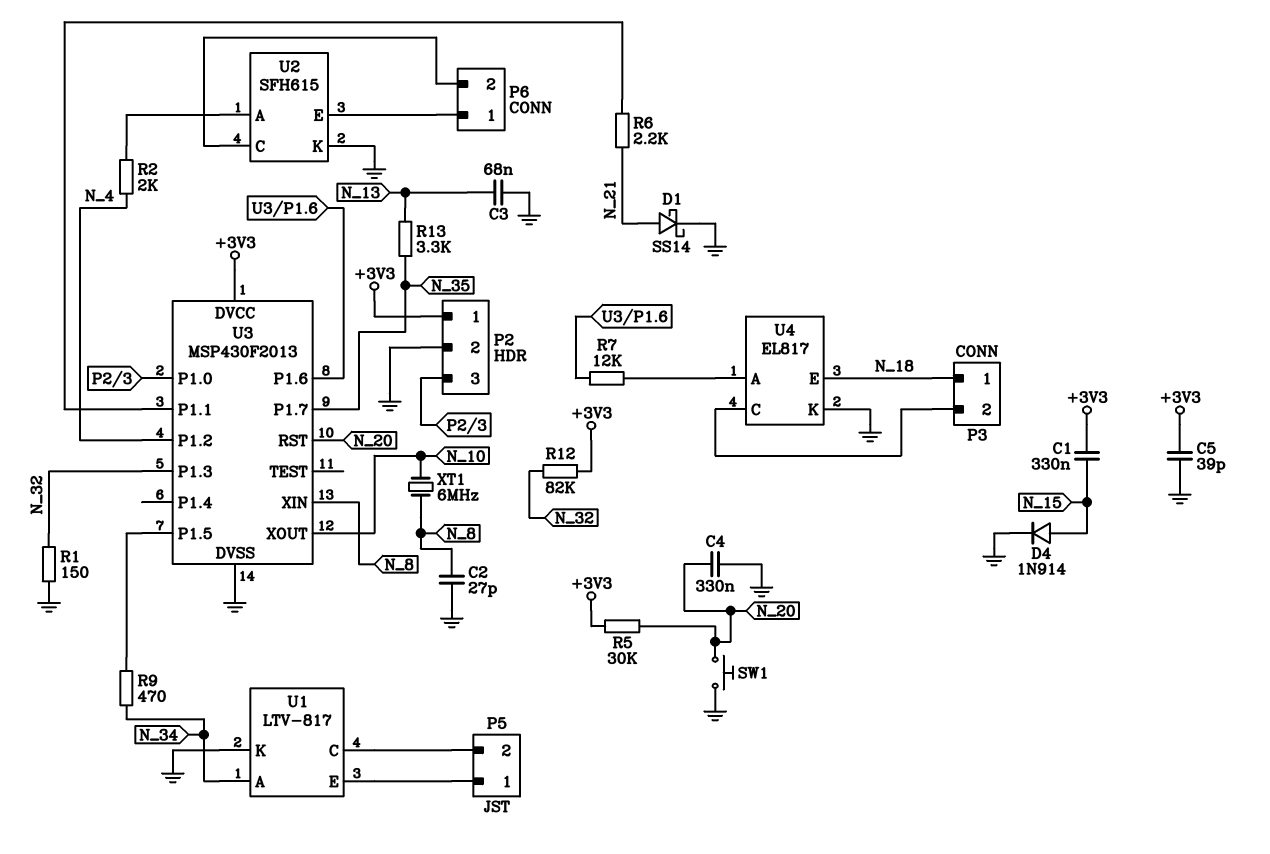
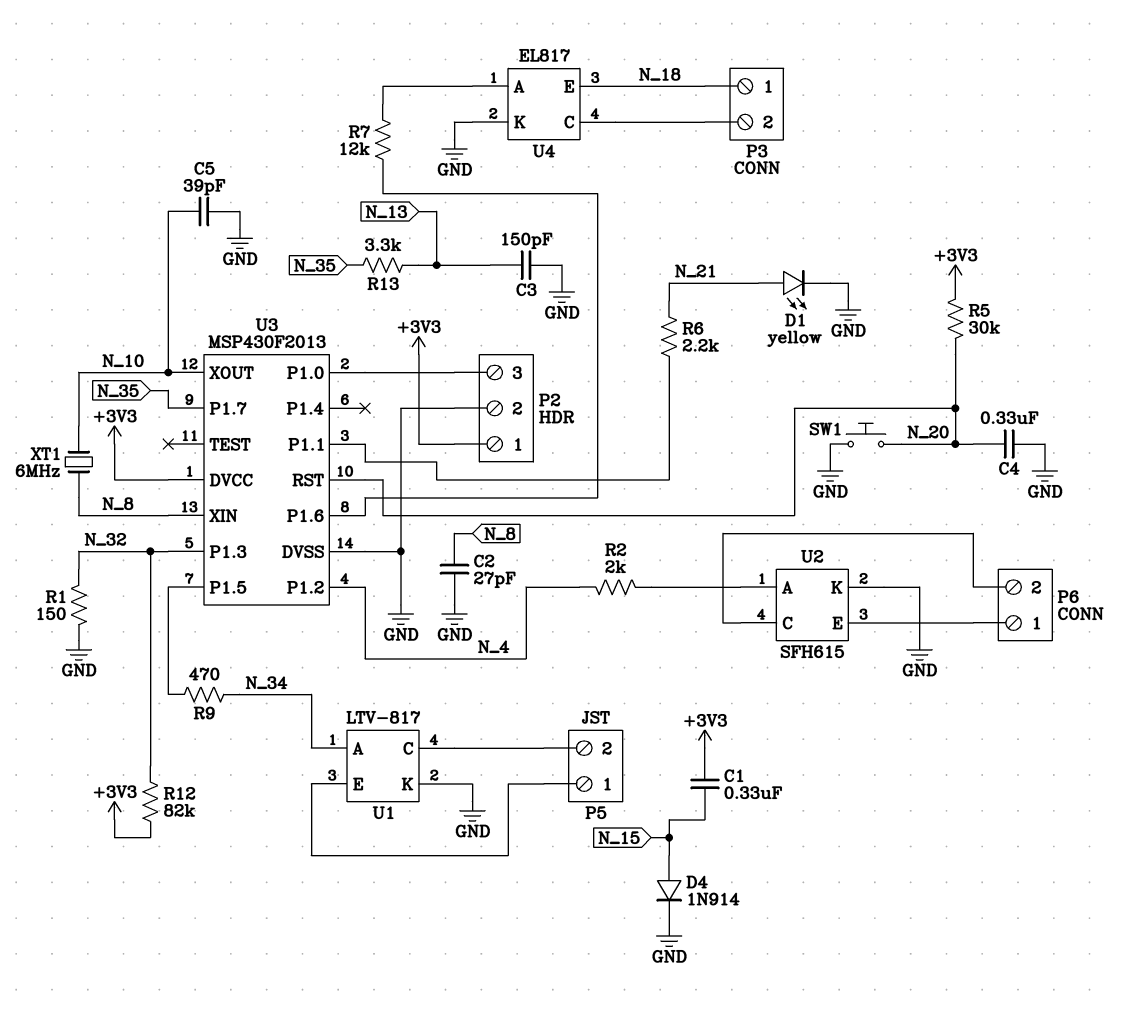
C3: 68nF (GND, N_13) -> 150pF (GND, N_13)
C5: 39pF (+3V3, GND) -> 39pF (GND, N_10)
D1: schottky SS14 (A N_21, K GND) -> LED yellow (A N_21, K GND)

